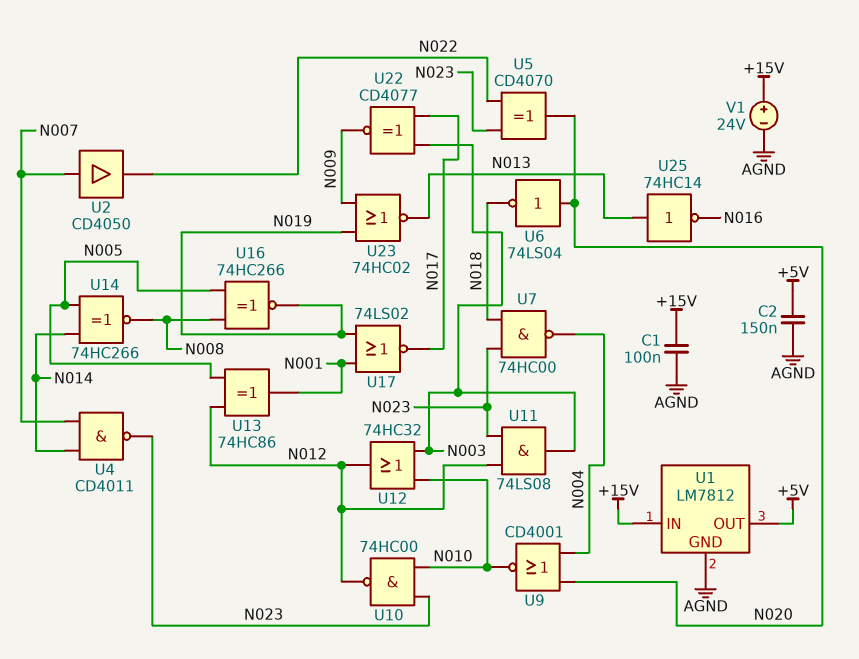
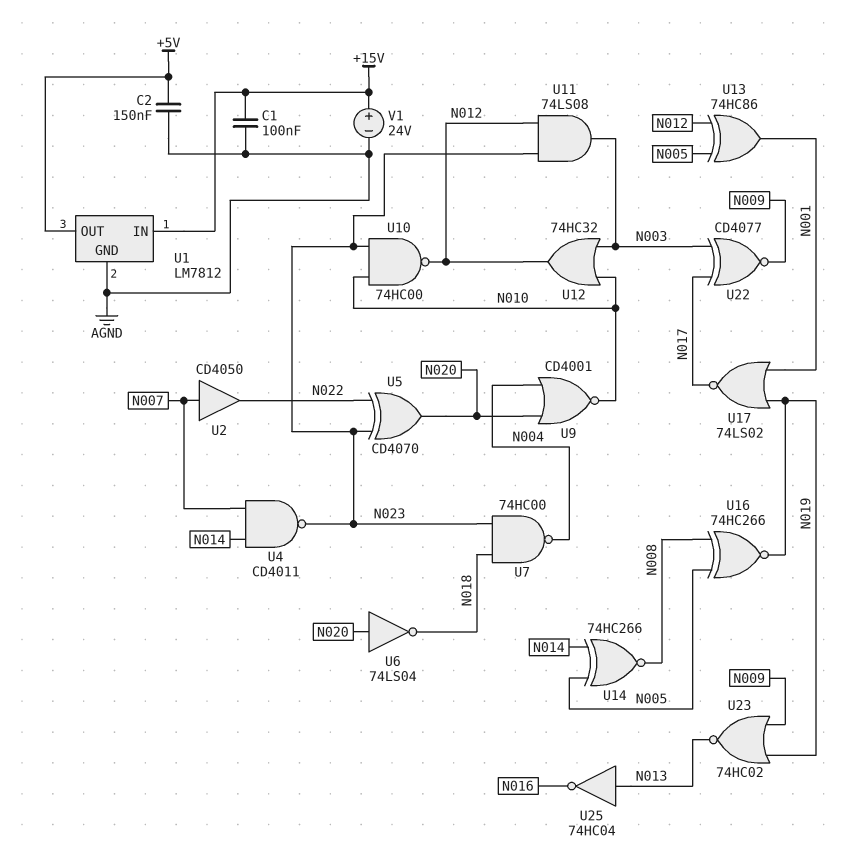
U25: NOT 74HC14 (in N013, out N016) -> NOT 74HC04 (in N013, out N016)

